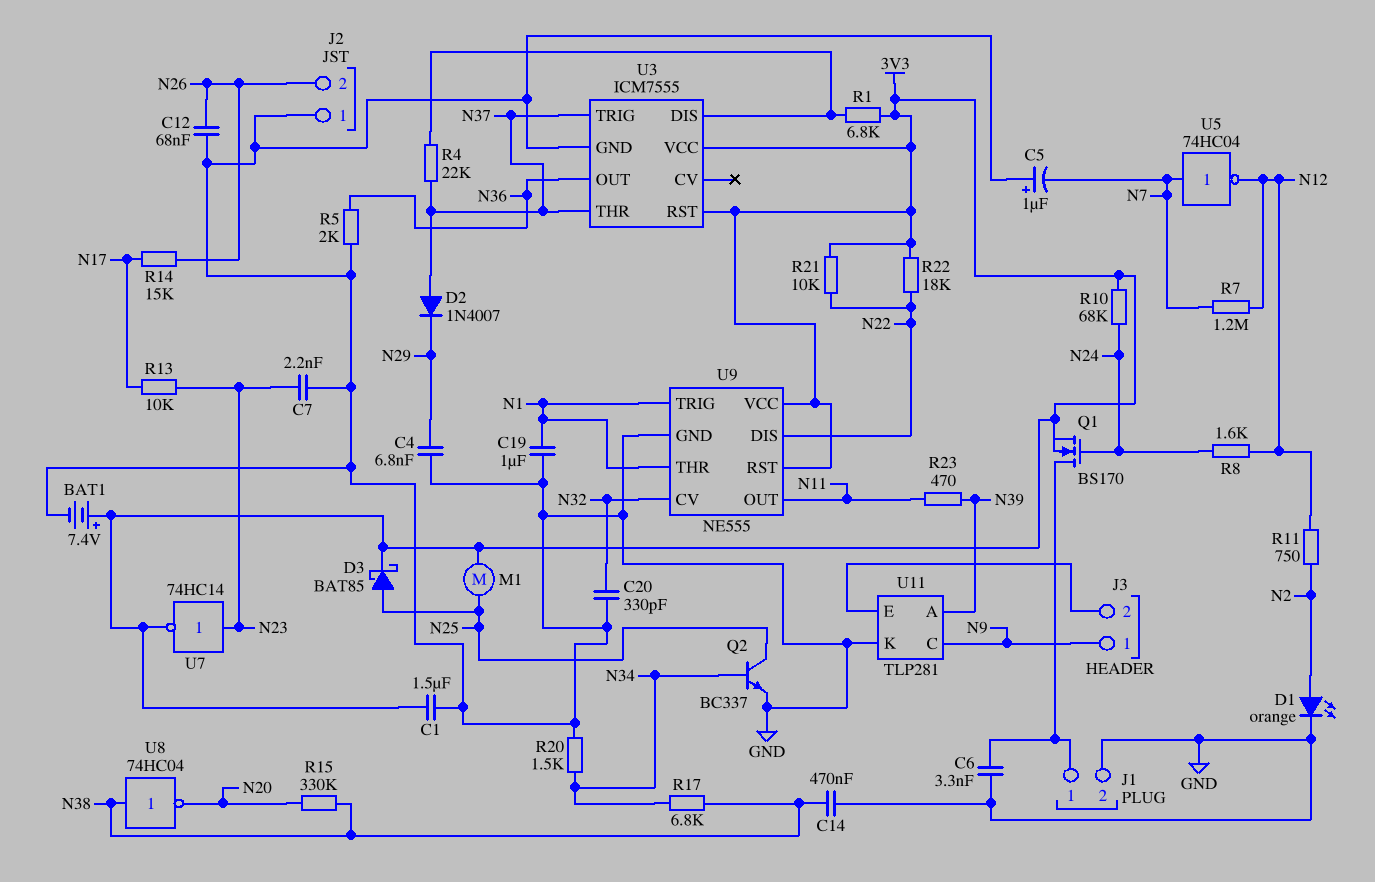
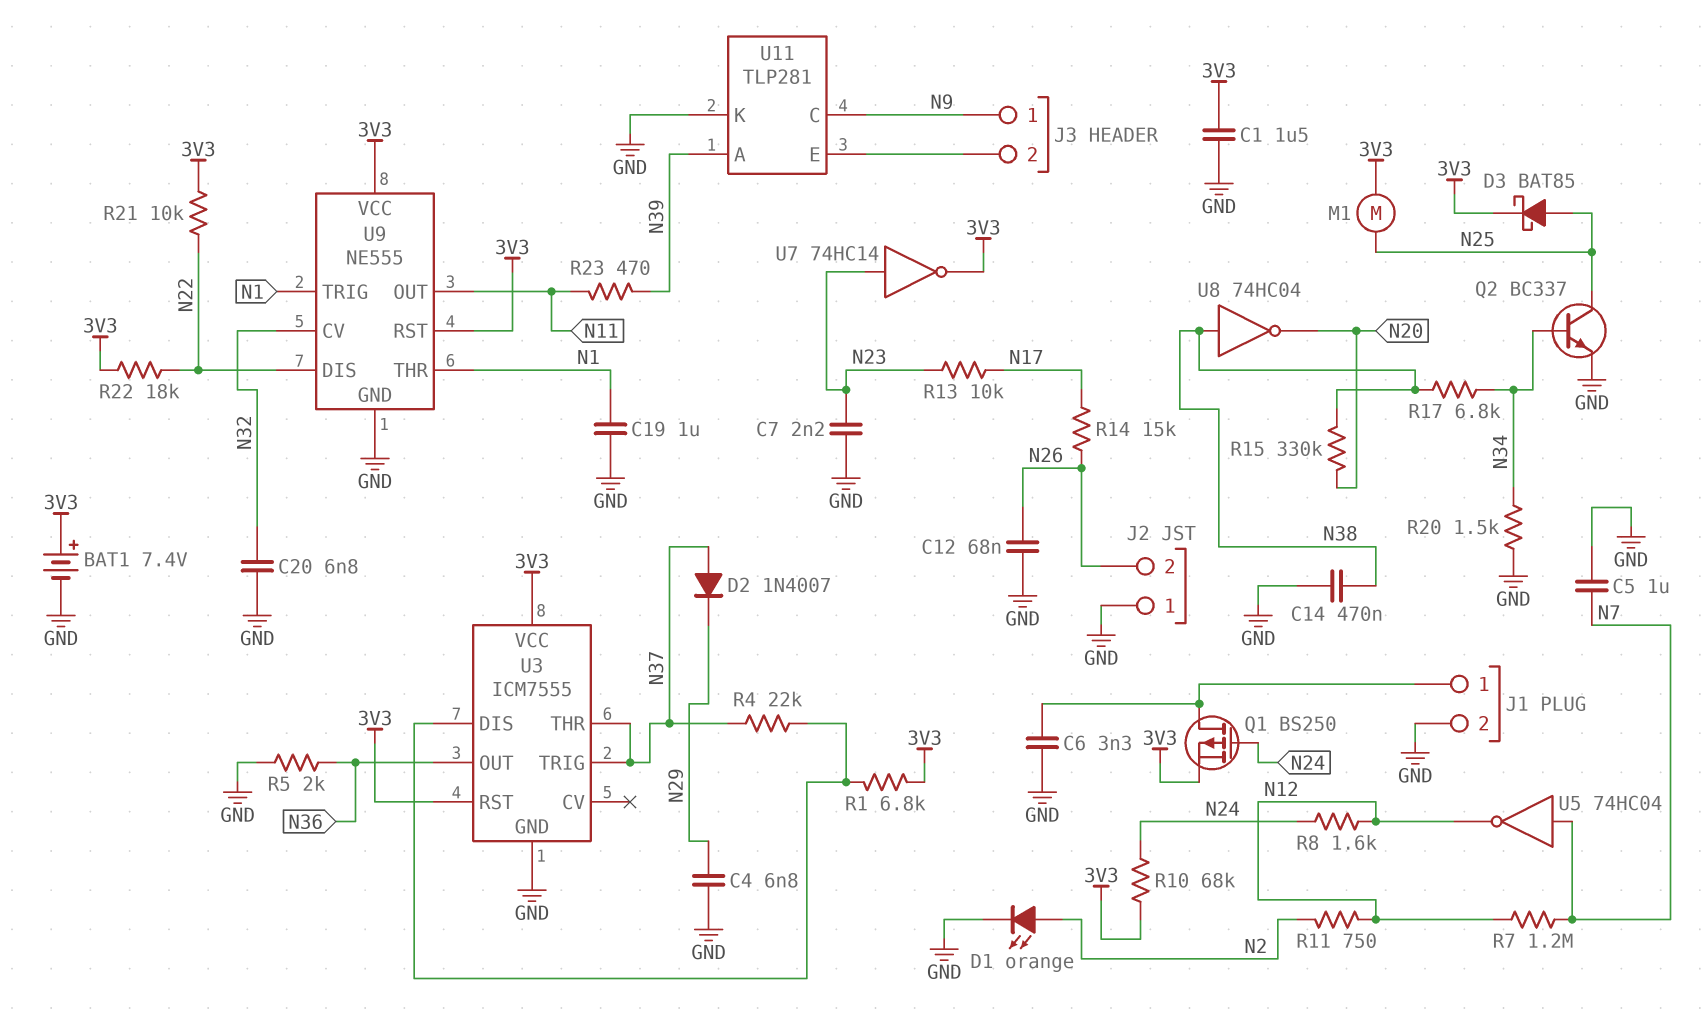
C5: 1uF (plus GND, minus N7) -> 1uF (GND, N7)
C20: 330pF (GND, N32) -> 6.8nF (GND, N32)
Q1: NMOS BS170 (G N24, D J1/1, S 3V3) -> PMOS BS250 (G N24, D J1/1, S 3V3)

